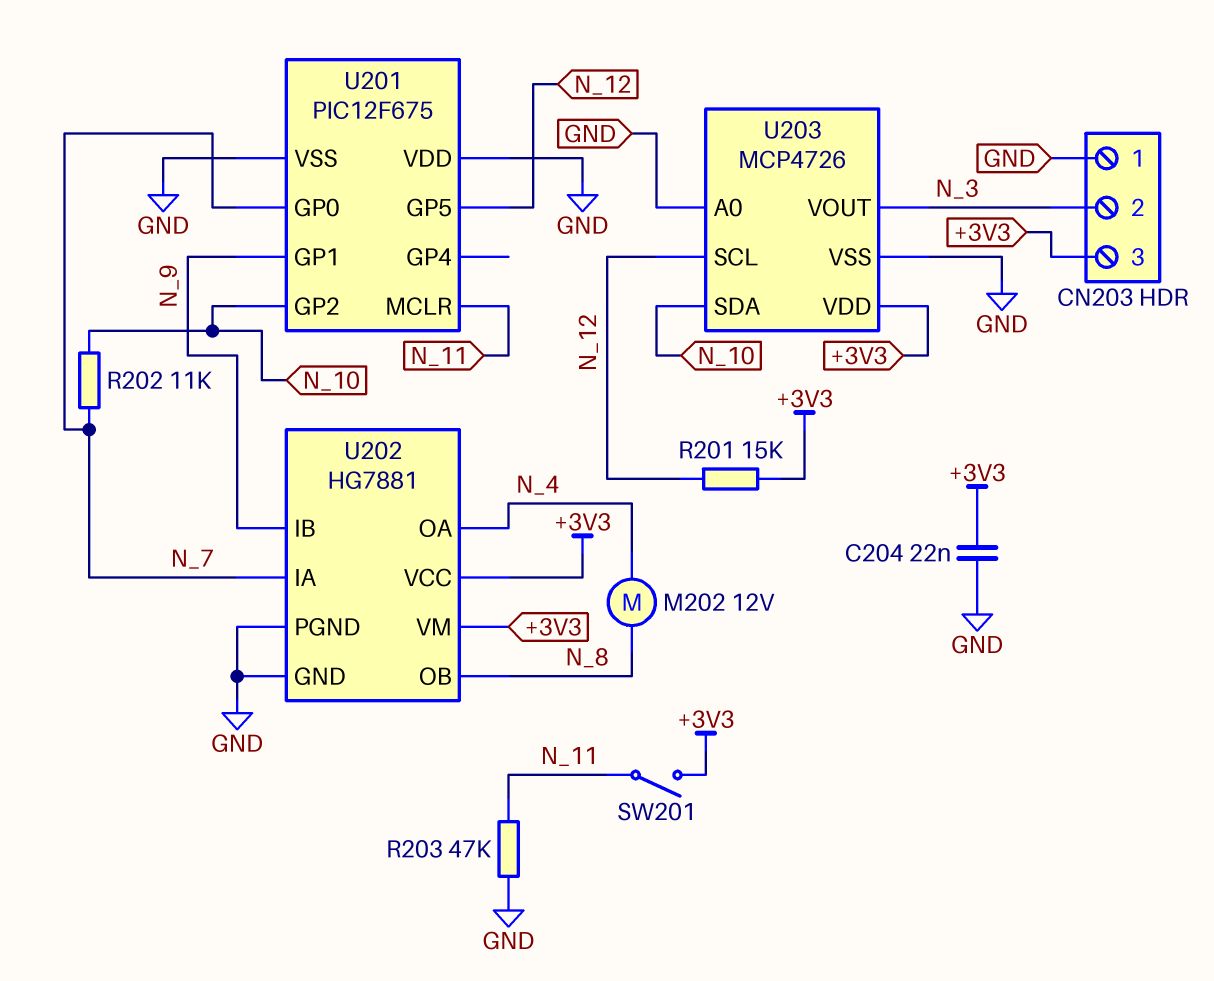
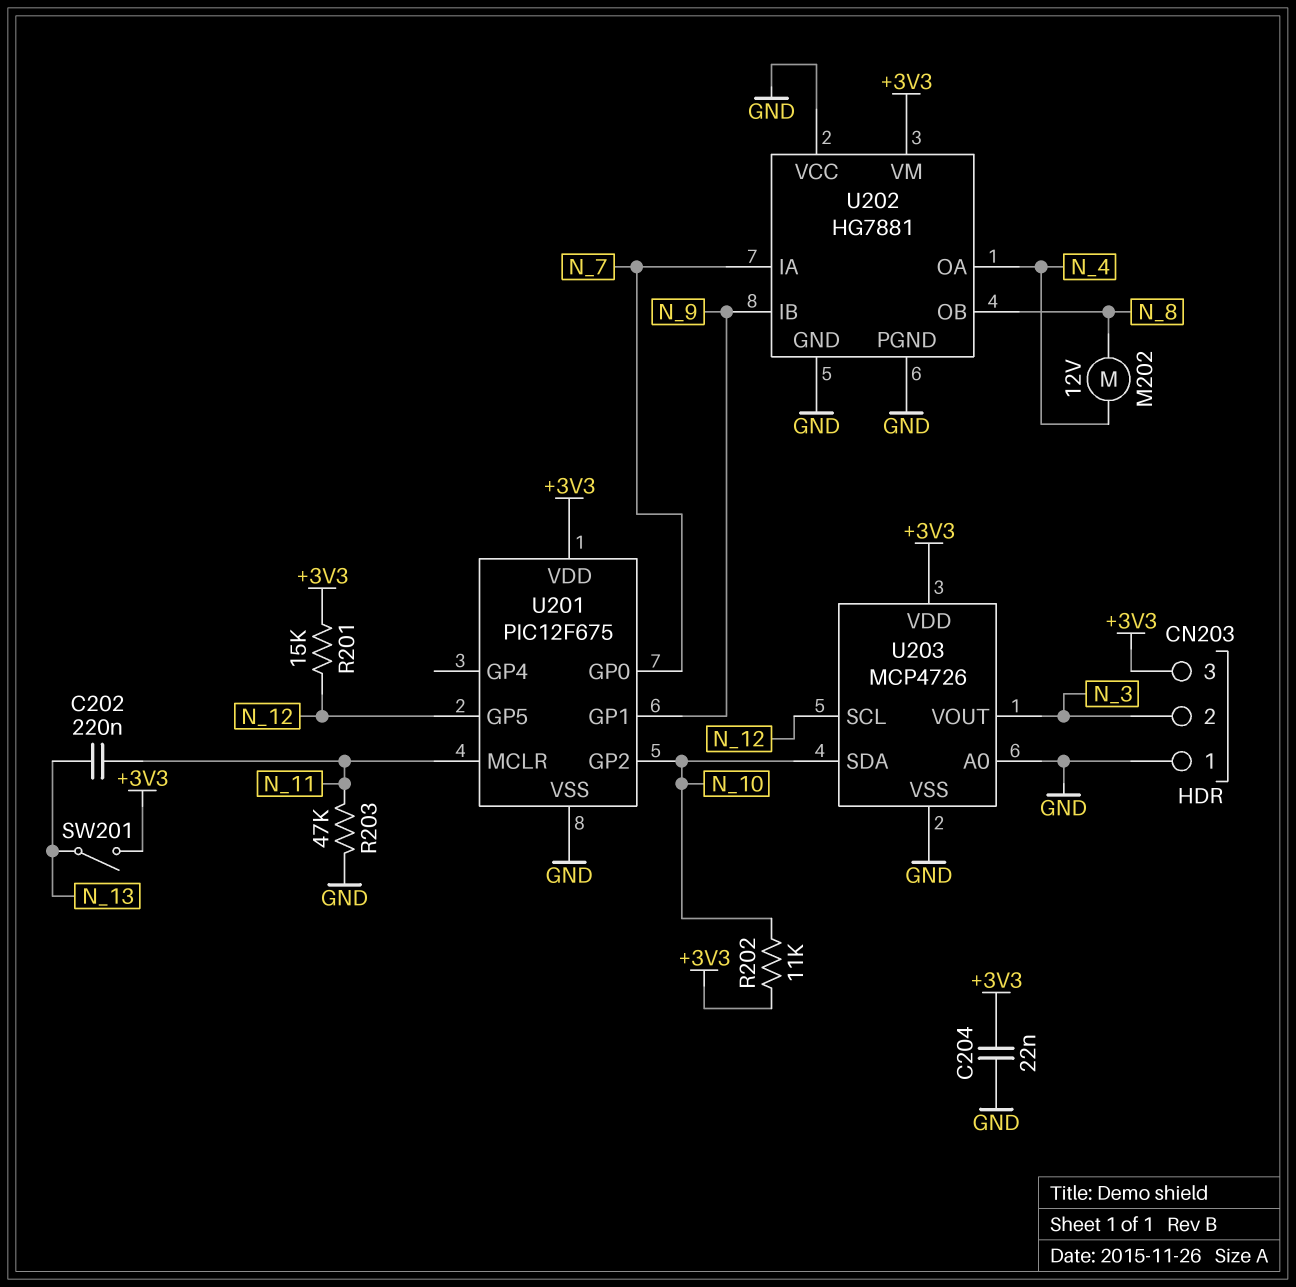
C202: none -> 220nF (N_11, N_13)
R202: 11k (N_7, N_10) -> 11k (+3V3, N_10)
SW201: switch (+3V3, N_11) -> switch (+3V3, N_13)
U201 pin VDD: GND -> +3V3
U202 pin VCC: +3V3 -> GND

